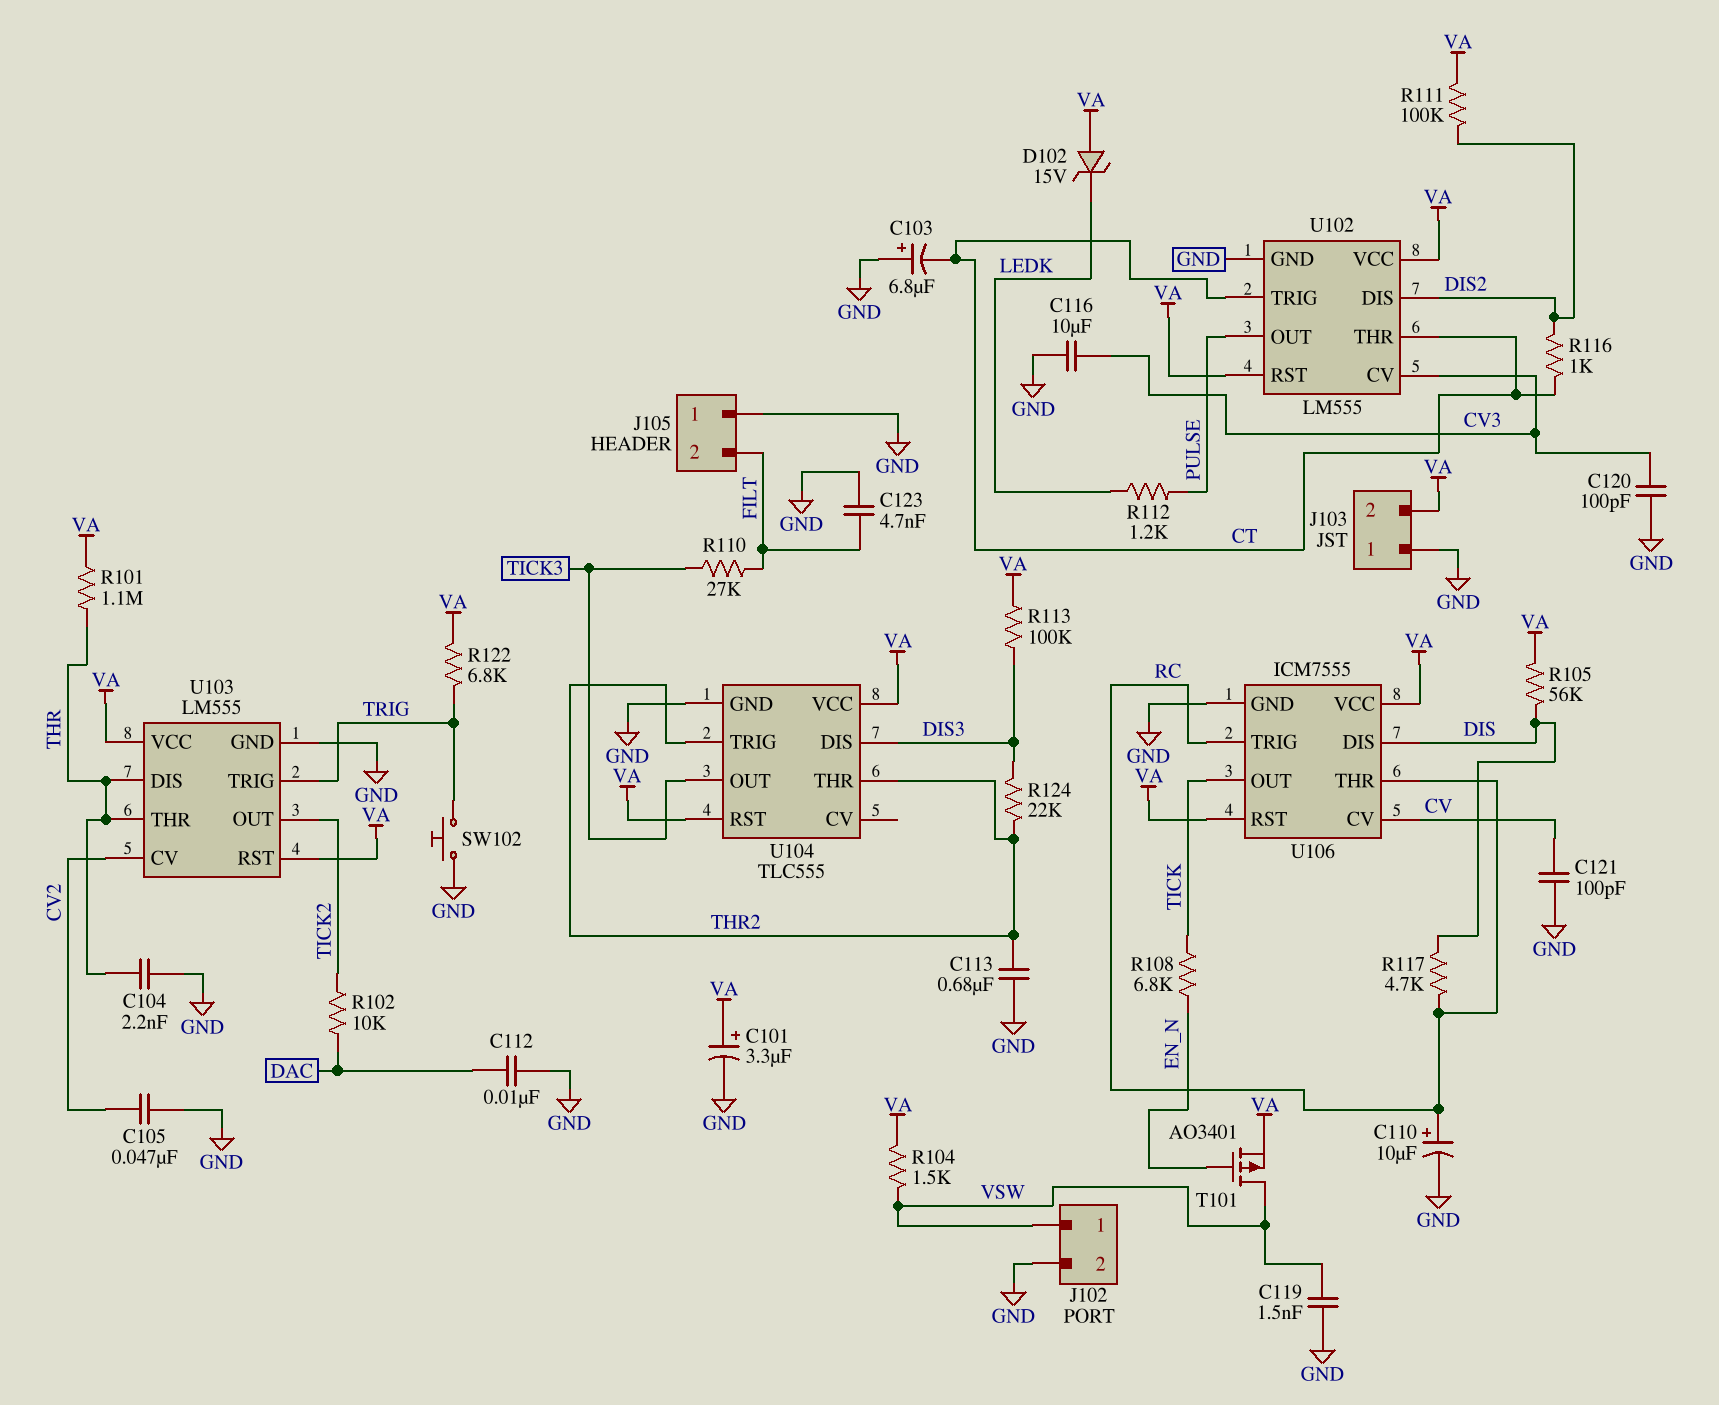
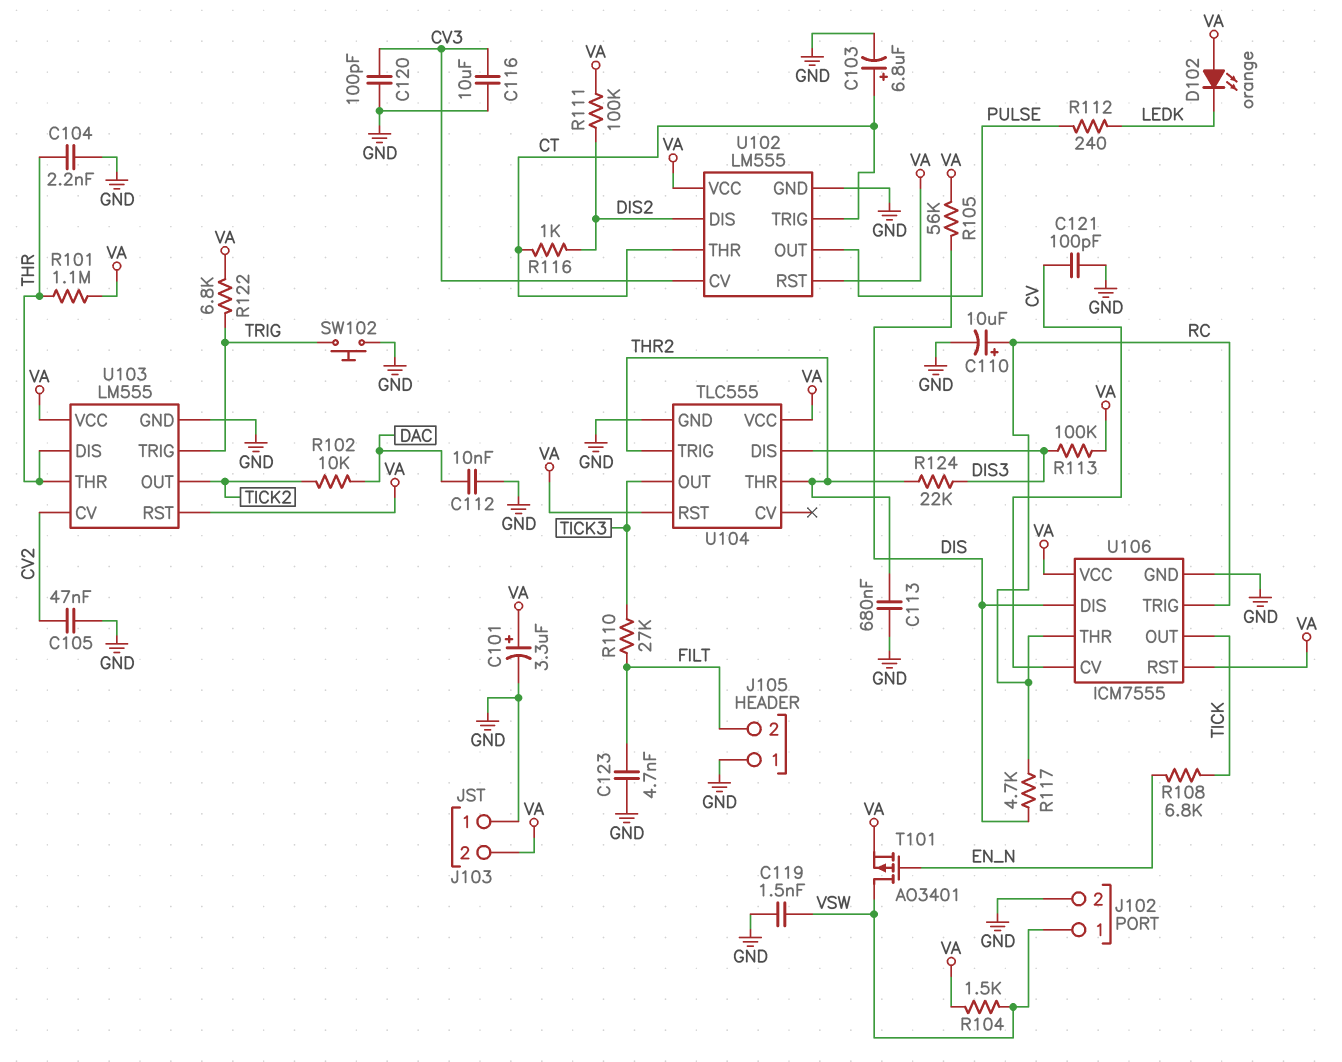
C103: 6.8uF (plus GND, minus CT) -> 6.8uF (plus CT, minus GND)
D102: zener 15V (A VA, K LEDK) -> LED orange (A VA, K LEDK)
R112: 1.2k (LEDK, PULSE) -> 240 (LEDK, PULSE)

